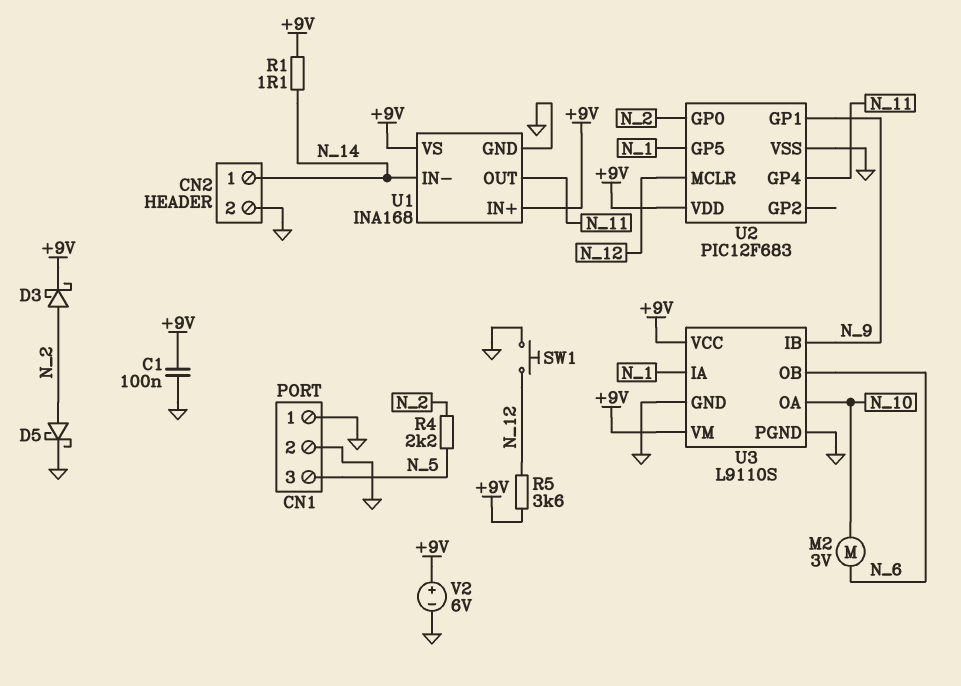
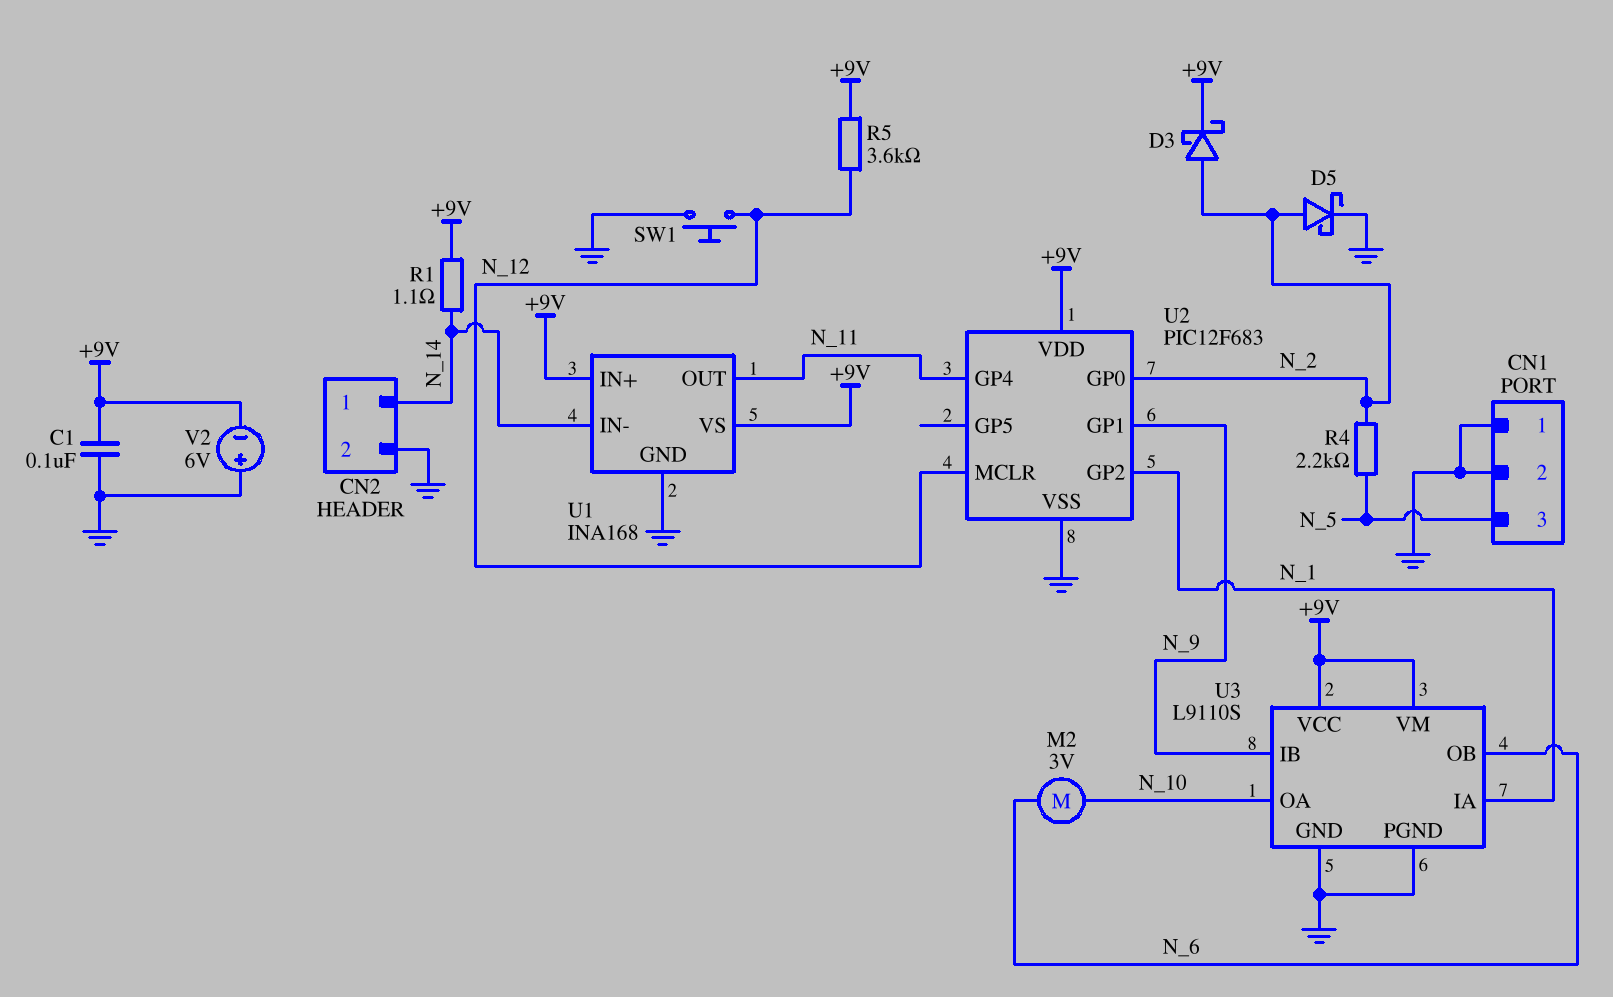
U2 pin GP2: none -> N_1
U2 pin GP5: N_1 -> none
V2: 6V (plus +9V, minus GND) -> 6V (plus GND, minus +9V)

